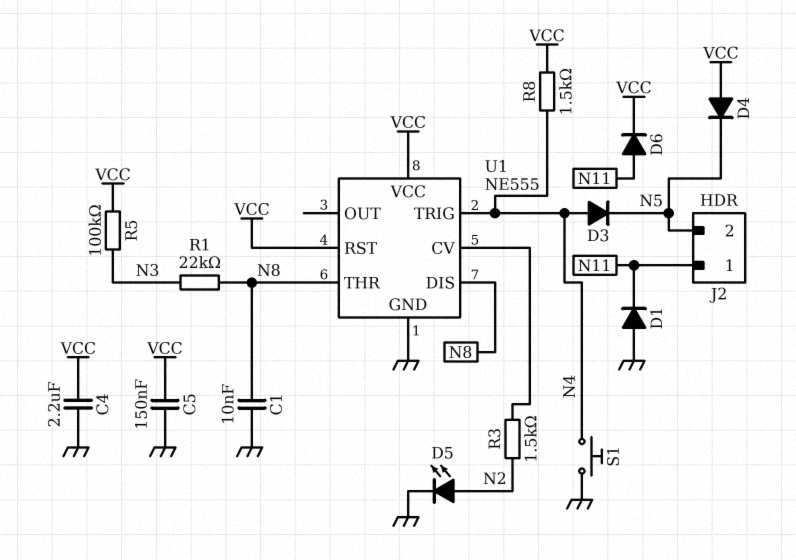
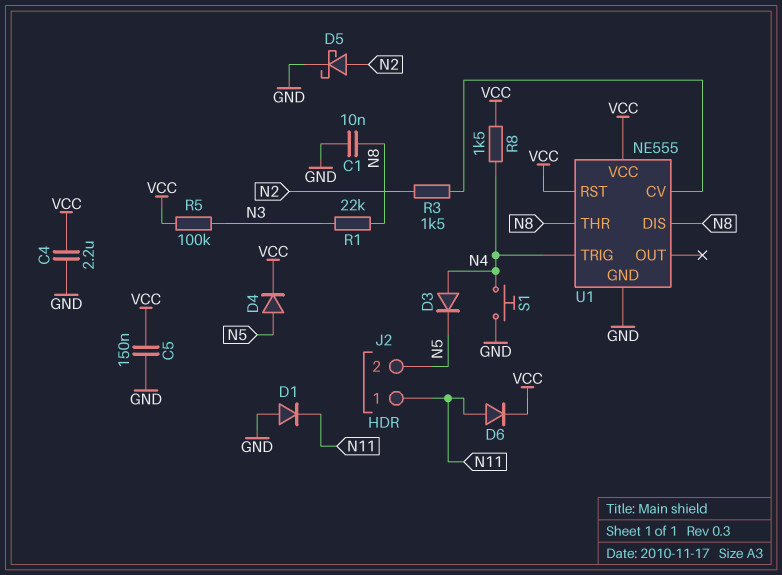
D4: diode (A VCC, K N5) -> diode (A N5, K VCC)
D5: LED (A N2, K GND) -> schottky (A N2, K GND)

